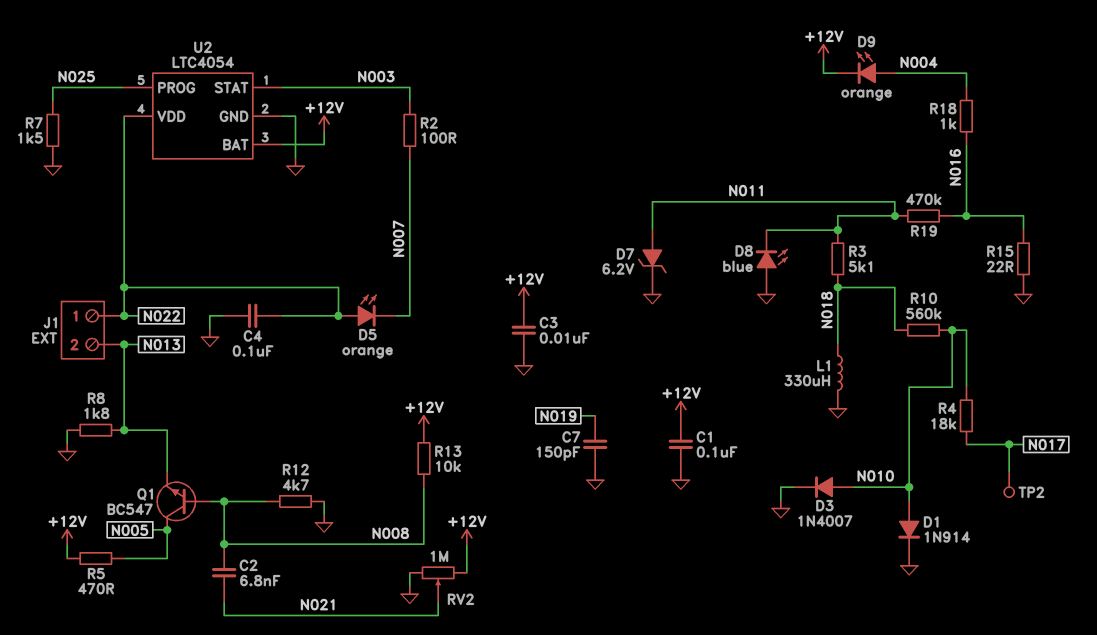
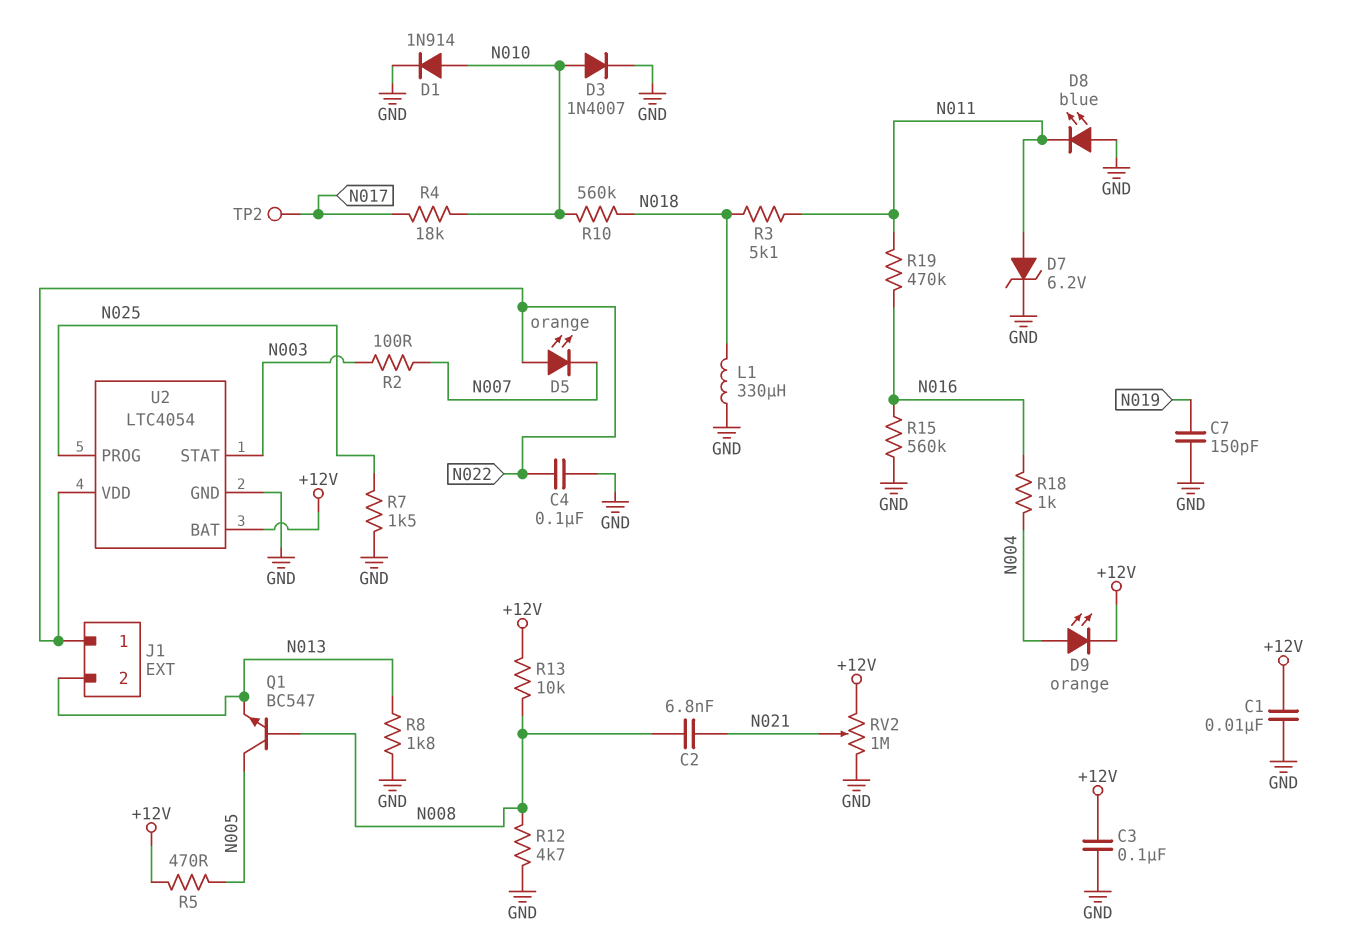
C1: 100nF (+12V, GND) -> 10nF (+12V, GND)
C3: 10nF (+12V, GND) -> 100nF (+12V, GND)
R15: 22 (GND, N016) -> 560k (GND, N016)

